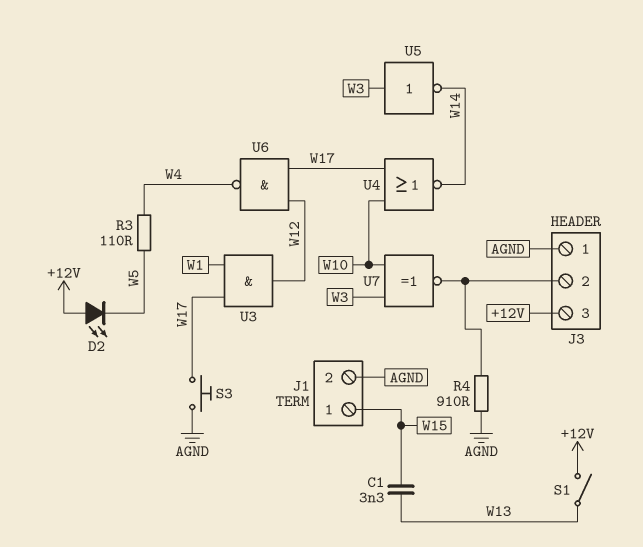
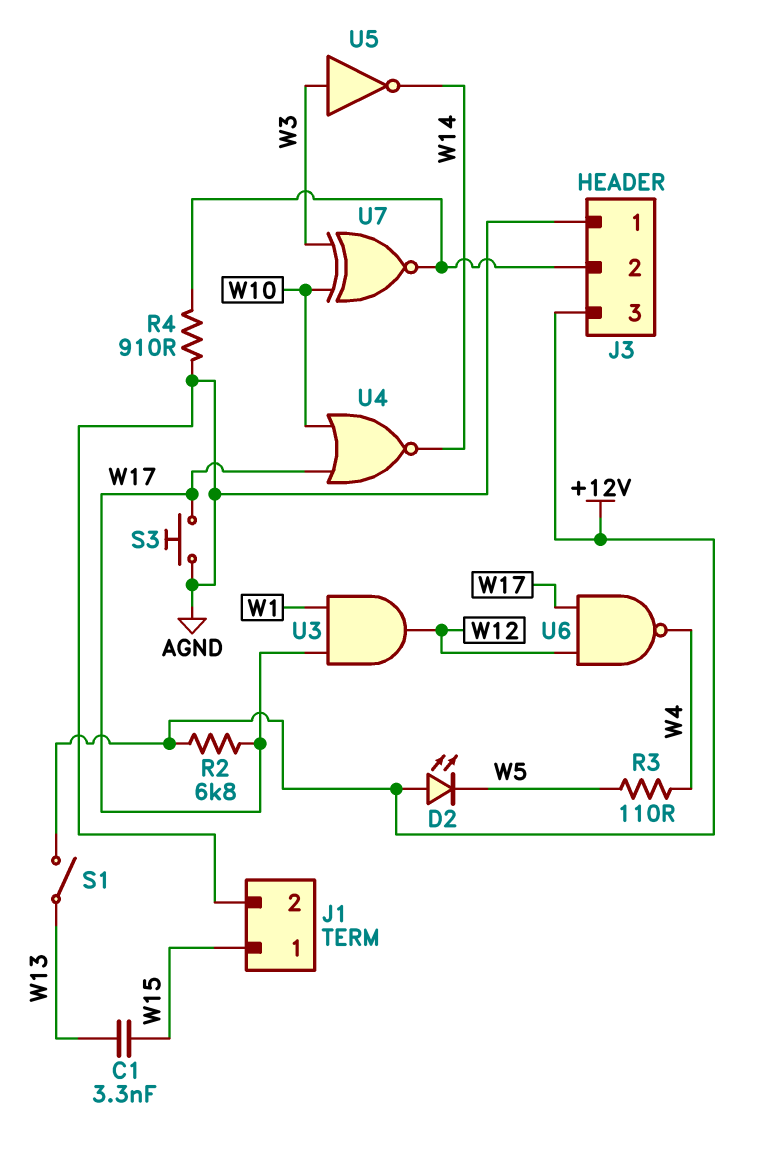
R2: none -> 6.8k (+12V, W17)

